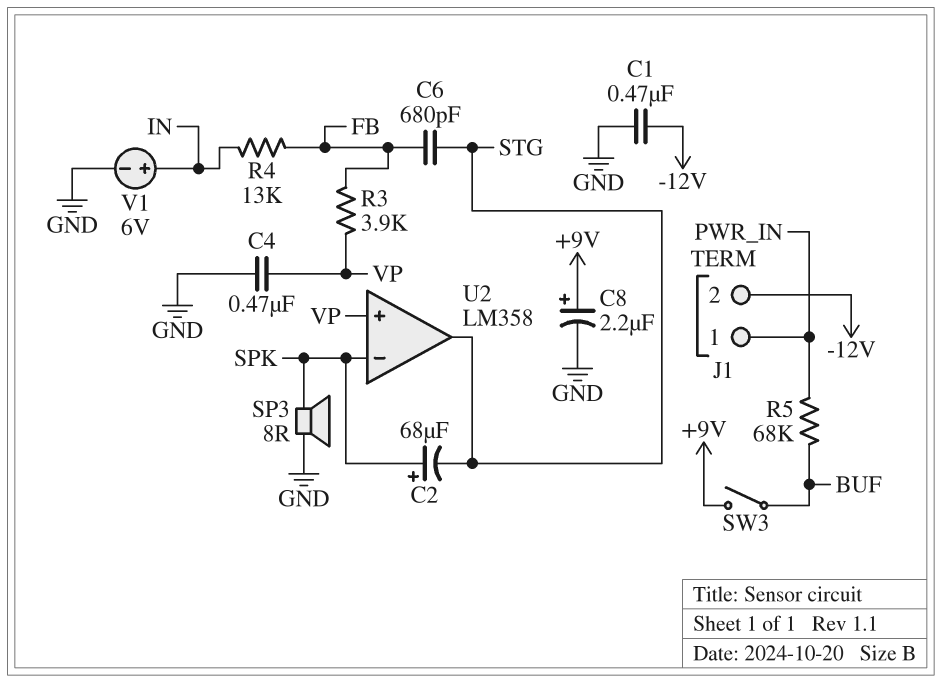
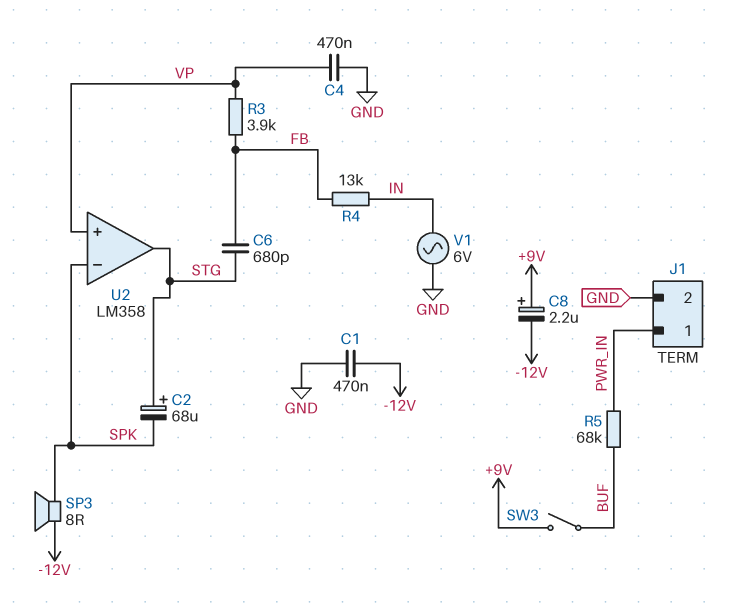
C2: 68uF (plus SPK, minus STG) -> 68uF (plus STG, minus SPK)
C8: 2.2uF (plus +9V, minus GND) -> 2.2uF (plus +9V, minus -12V)
J1 pin 2: -12V -> GND
SP3: speaker 8R (GND, SPK) -> speaker 8R (-12V, SPK)
V1: 6V (plus IN, minus GND) -> AC 6V (GND, IN)

